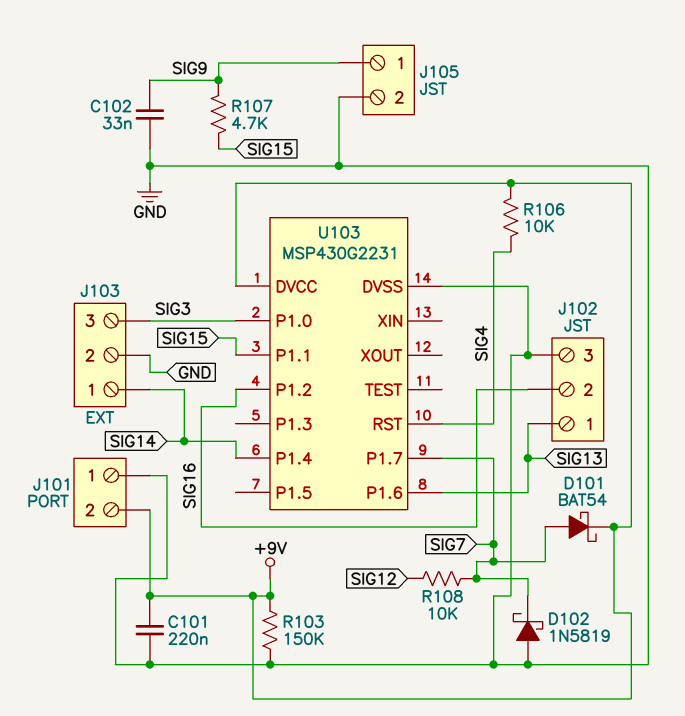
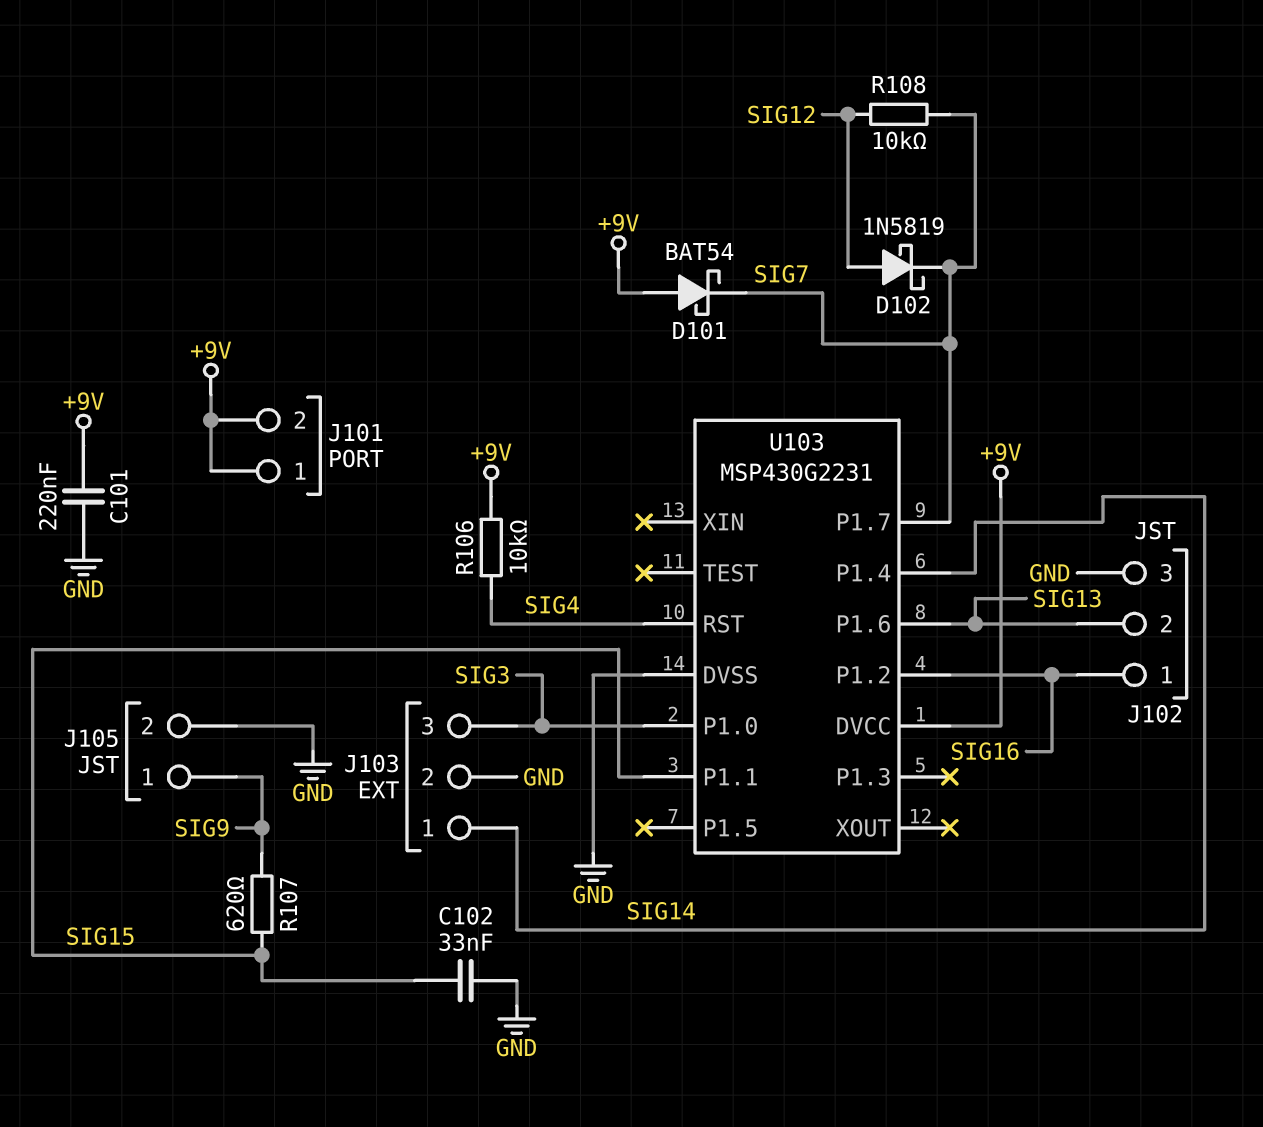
C102: 33nF (GND, SIG9) -> 33nF (GND, SIG15)
D101: schottky BAT54 (A SIG7, K +9V) -> schottky BAT54 (A +9V, K SIG7)
D102: schottky 1N5819 (A GND, K SIG7) -> schottky 1N5819 (A SIG12, K SIG7)
J101 pin 1: GND -> +9V
J102 pin 1: SIG13 -> SIG16
J102 pin 2: SIG16 -> SIG13
R103: 150k (+9V, GND) -> none
R107: 4.7k (SIG9, SIG15) -> 620 (SIG9, SIG15)

